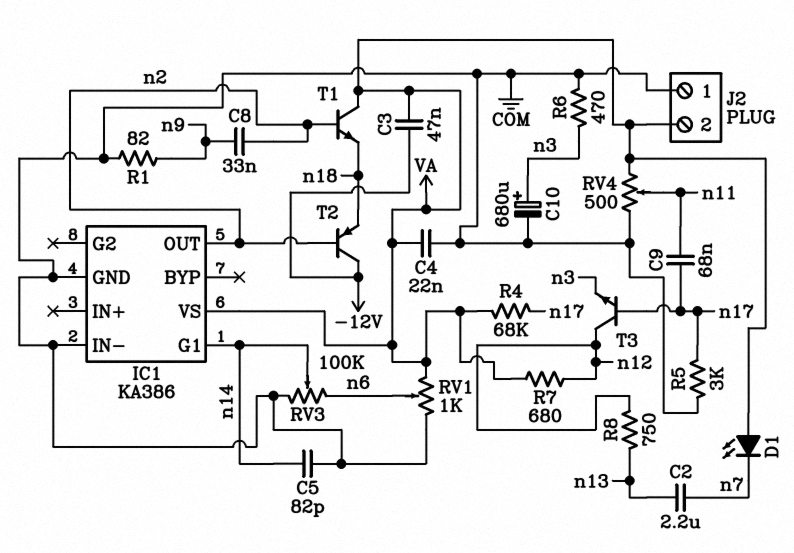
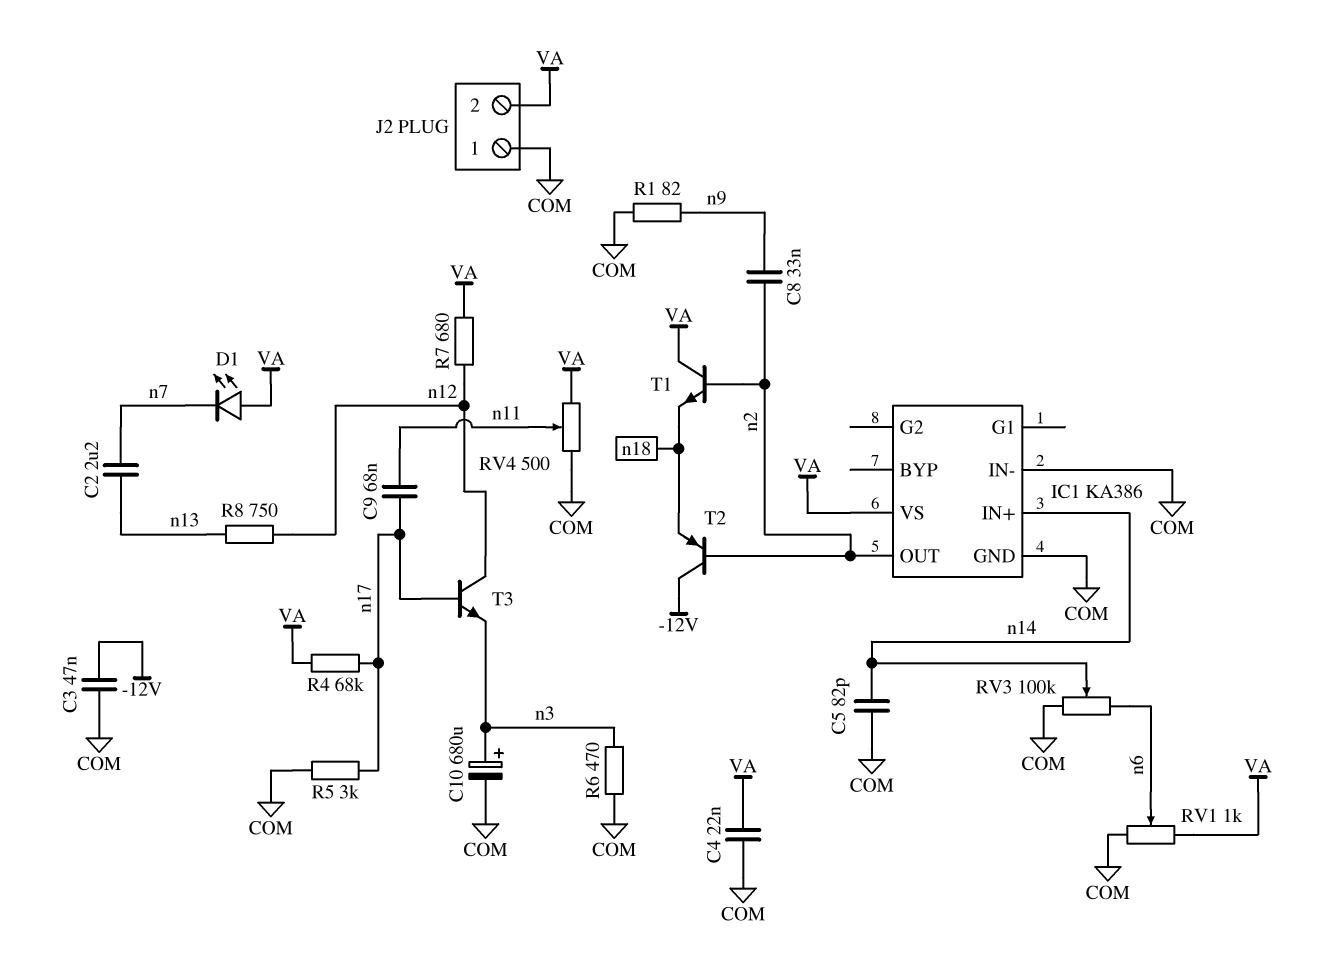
C3: 47nF (-12V, VA) -> 47nF (-12V, COM)
IC1 pin G1: n14 -> none
IC1 pin IN+: none -> n14

